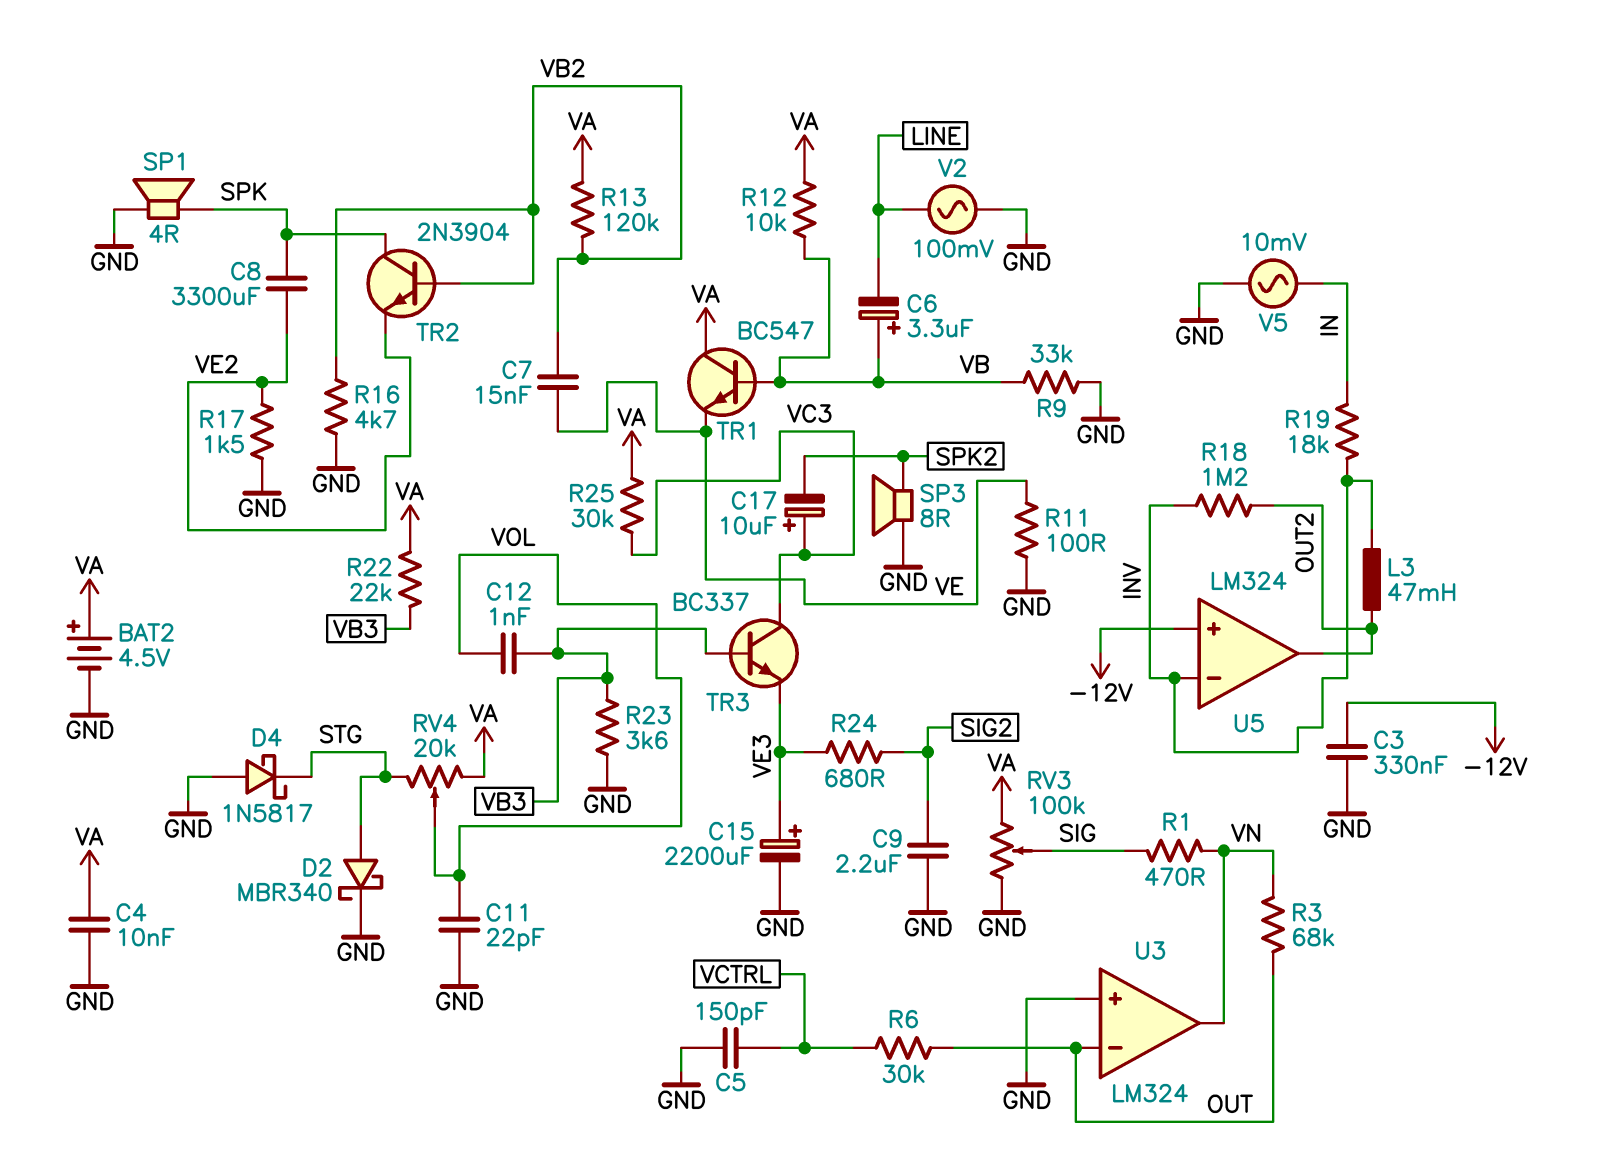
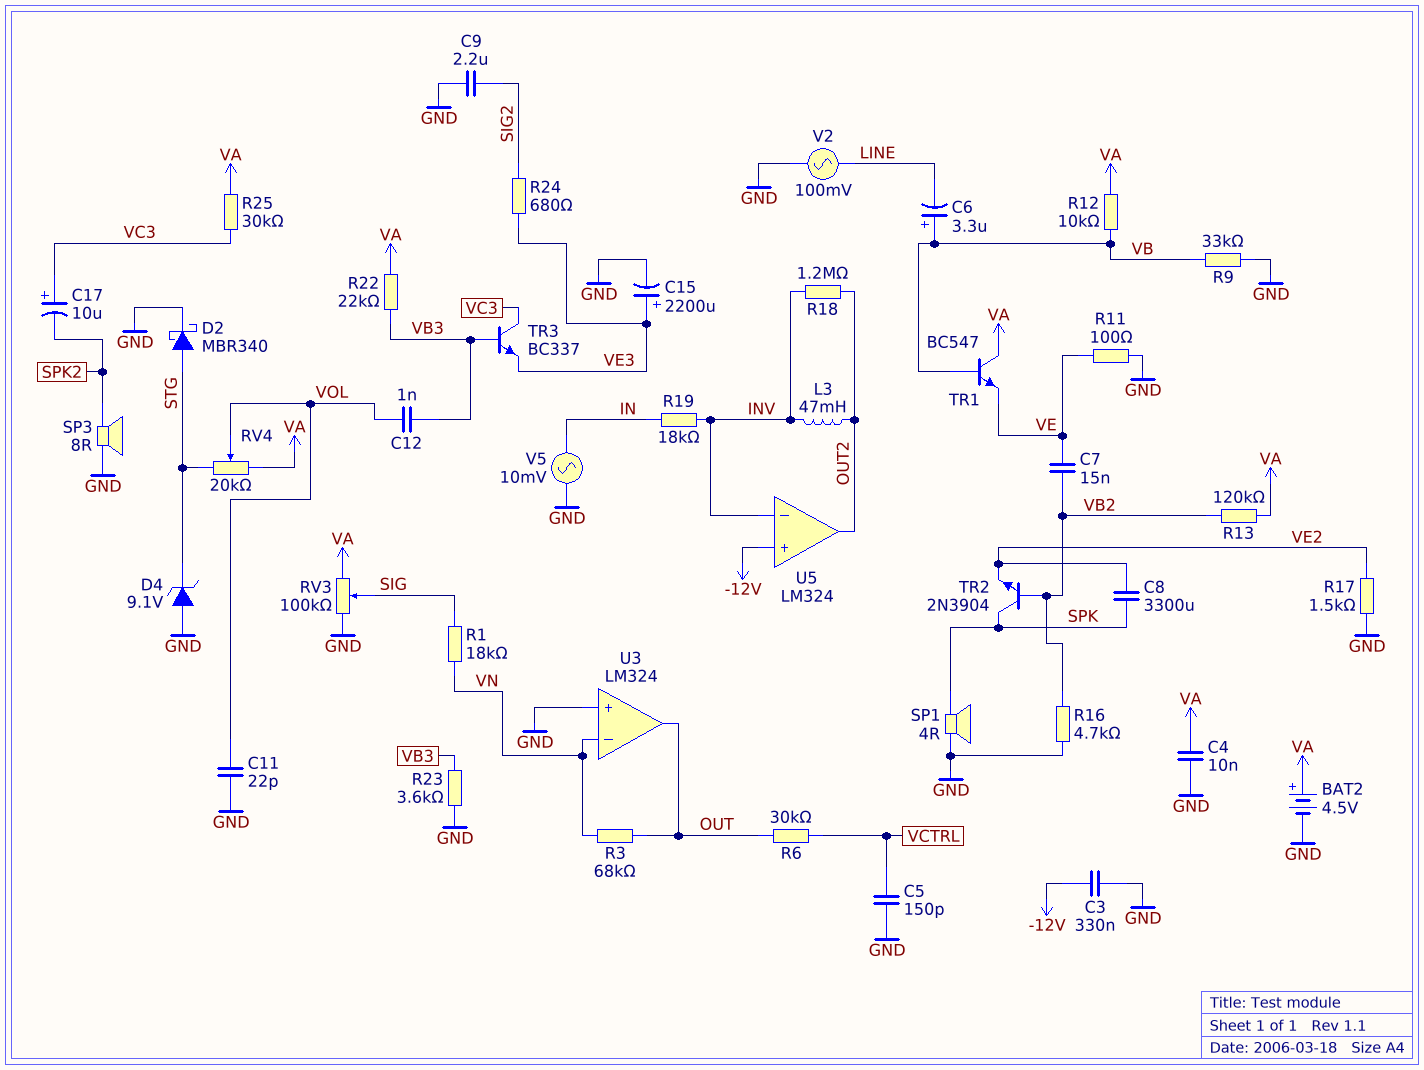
D4: schottky 1N5817 (A GND, K STG) -> zener 9.1V (A GND, K STG)
R1: 470 (SIG, VN) -> 18k (SIG, VN)
U3 pin in-: OUT -> VN
U3 pin out: VN -> OUT

